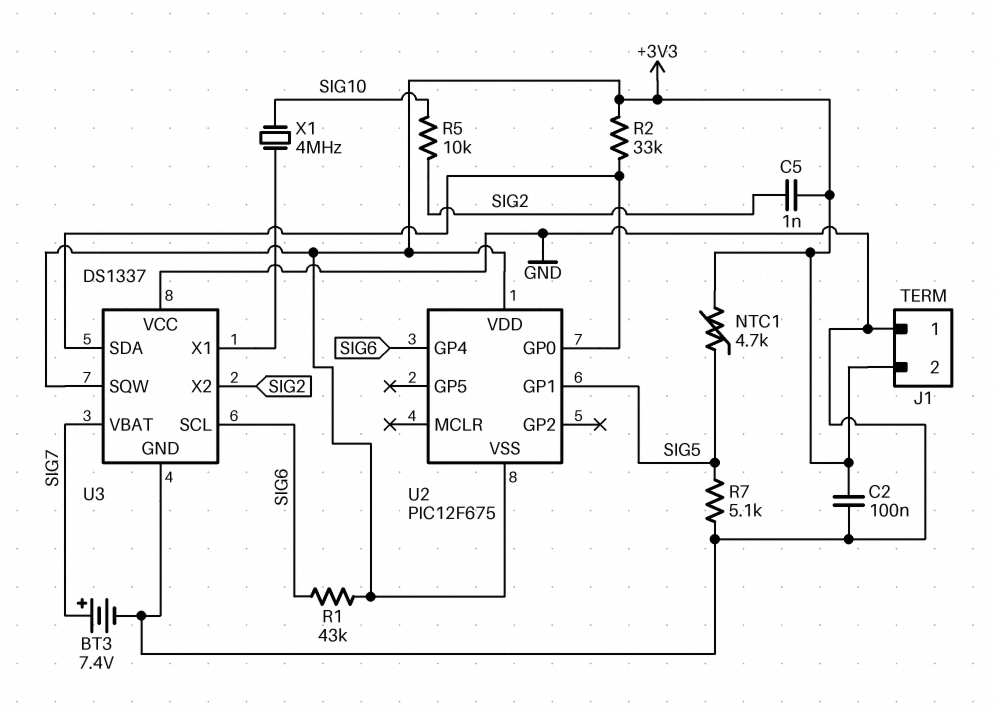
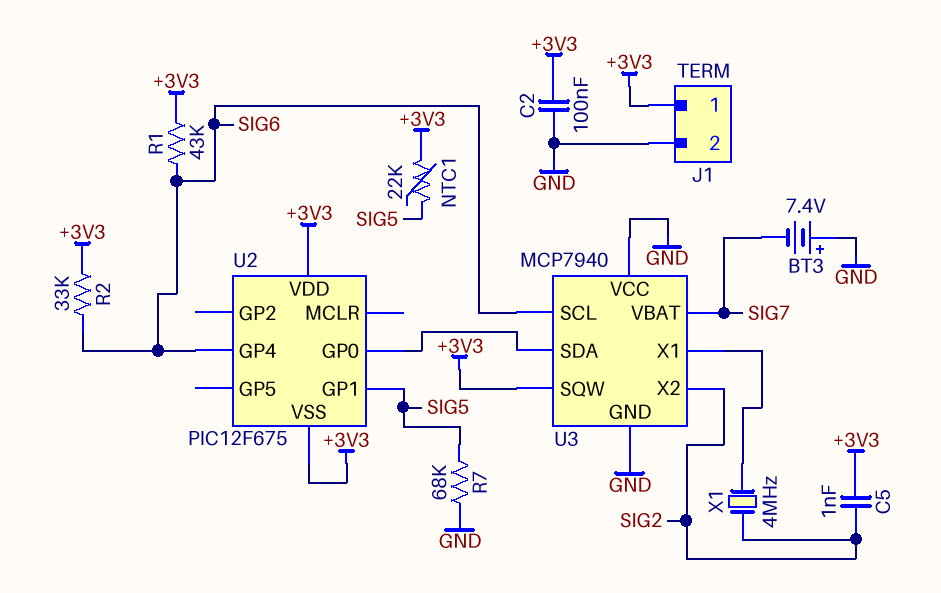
BT3: 7.4V (plus SIG7, minus GND) -> 7.4V (plus GND, minus SIG7)
J1 pin 1: GND -> +3V3
J1 pin 2: +3V3 -> GND
NTC1: 4.7k (+3V3, SIG5) -> 22k (+3V3, SIG5)
R2: 33k (+3V3, U2/GP0) -> 33k (+3V3, SIG6)
R5: 10k (SIG2, SIG10) -> none
R7: 5.1k (GND, SIG5) -> 68k (GND, SIG5)
U3: DS1337 -> MCP7940
X1: 4MHz (SIG10, U3/X1) -> 4MHz (SIG2, U3/X1)

